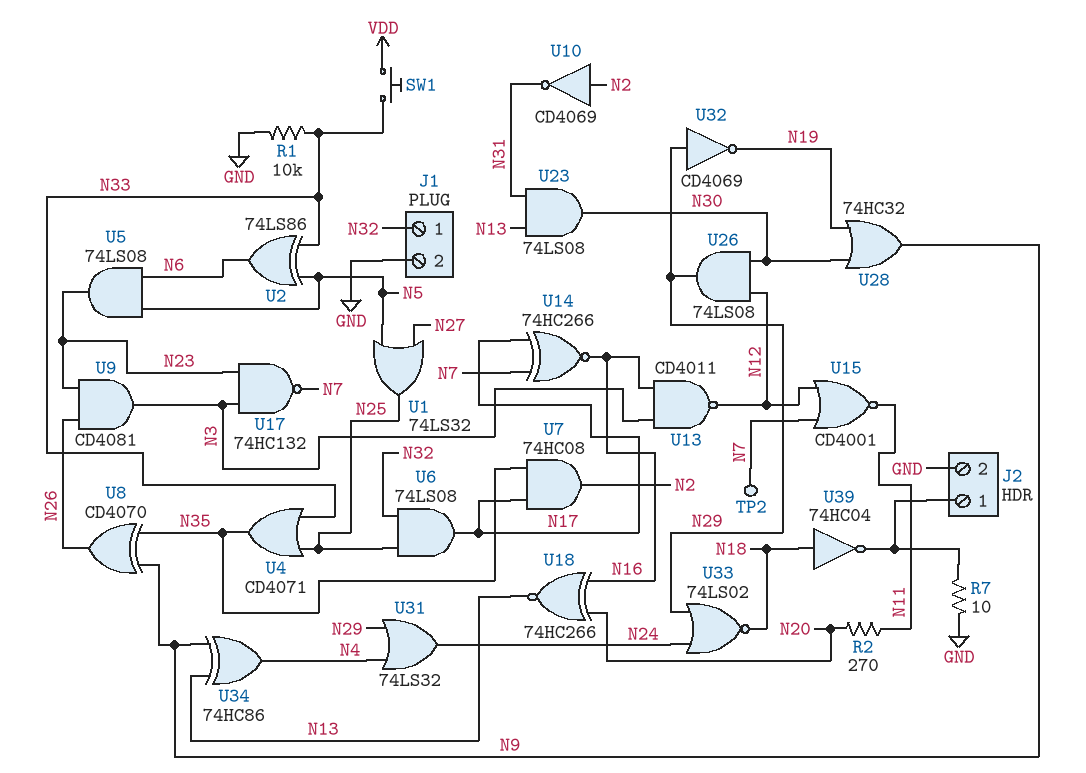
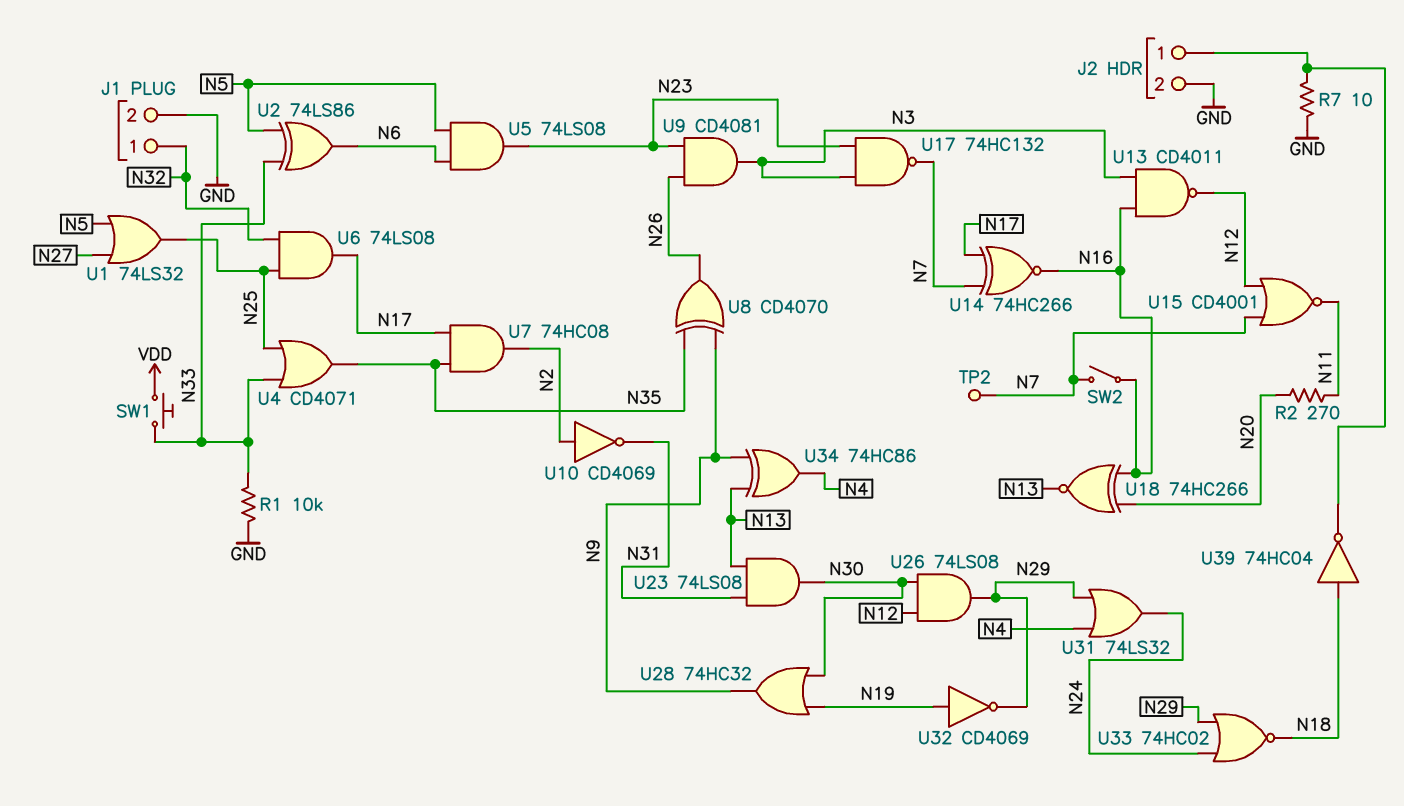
SW2: none -> switch (N7, N16)
U32: NOT CD4069 (in N29, out N19) -> NOT CD4069 (in N19, out N29)
U33: NOR 74LS02 (in N24, in N29, out N18) -> NOR 74HC02 (in N24, in N29, out N18)

